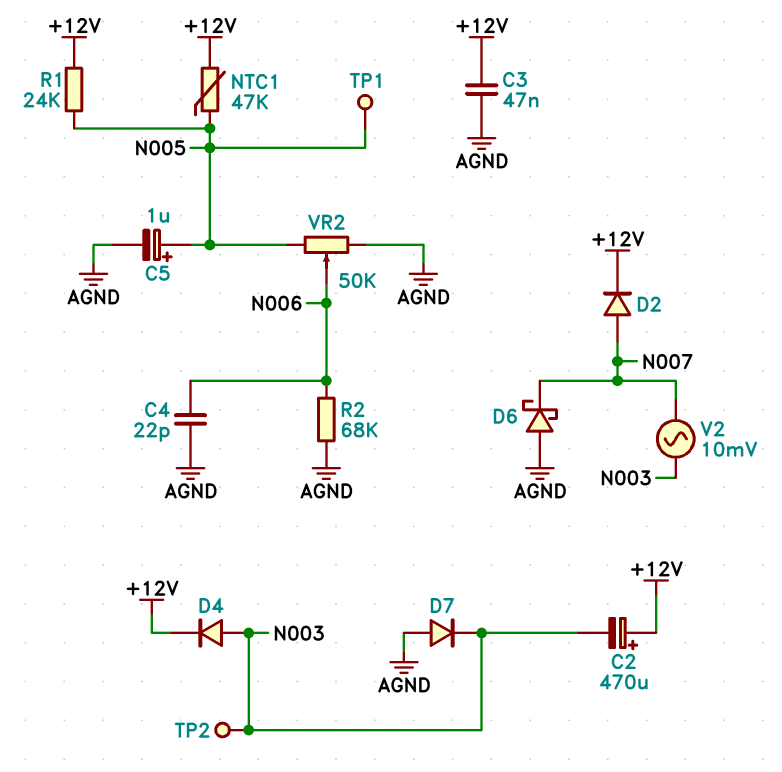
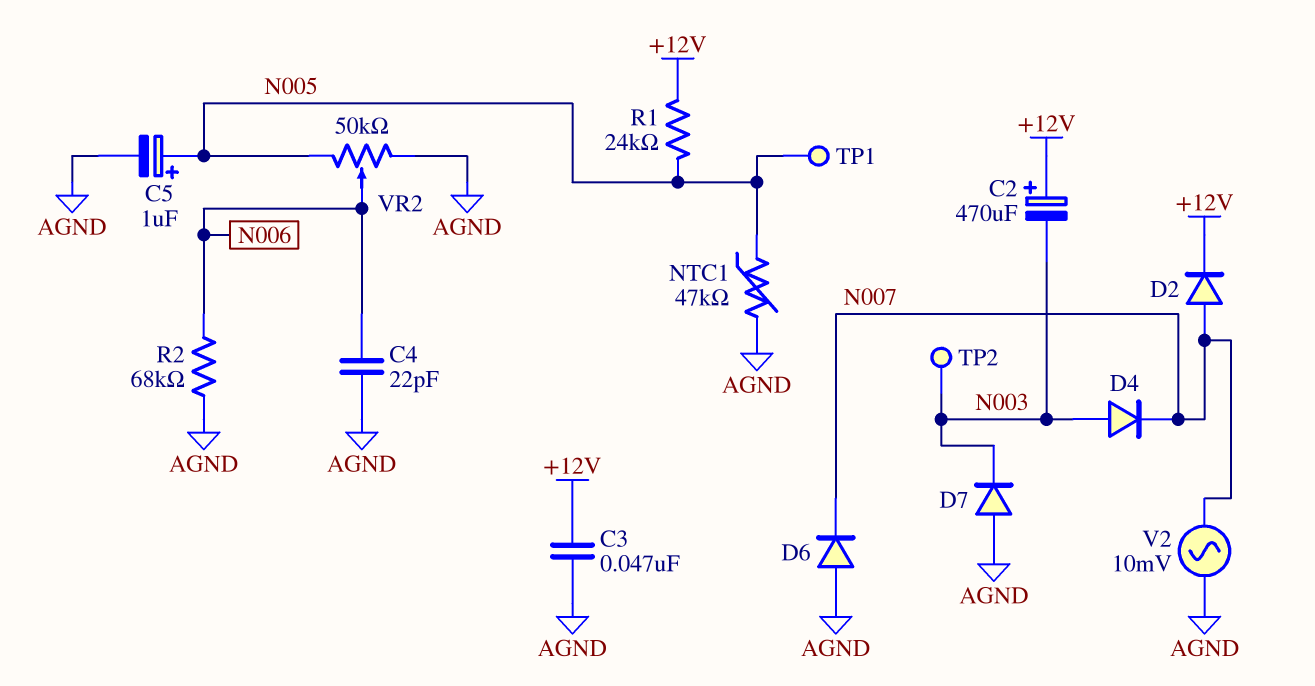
D4: diode (A N003, K +12V) -> diode (A N003, K N007)
D6: schottky (A AGND, K N007) -> diode (A AGND, K N007)
NTC1: 47k (+12V, N005) -> 47k (AGND, N005)
V2: AC 10mV (N003, N007) -> AC 10mV (AGND, N007)

